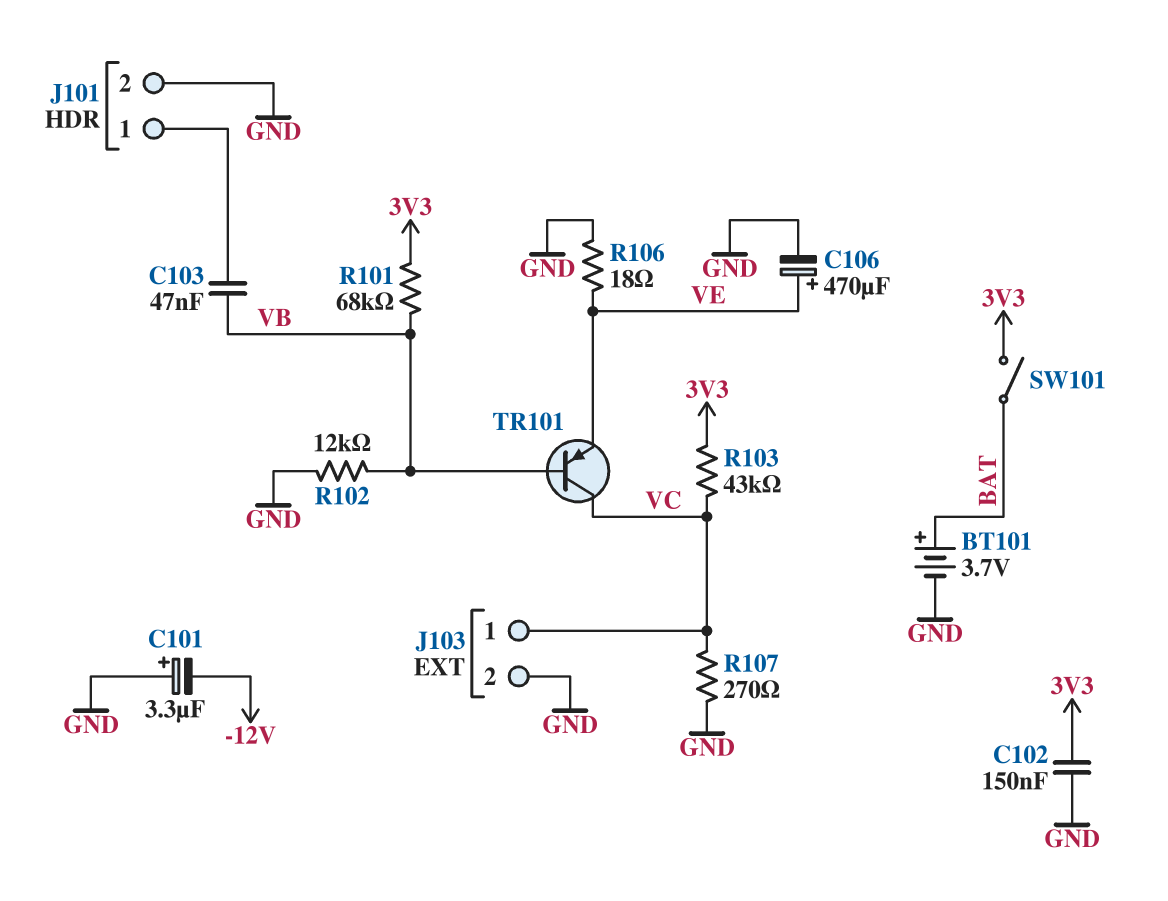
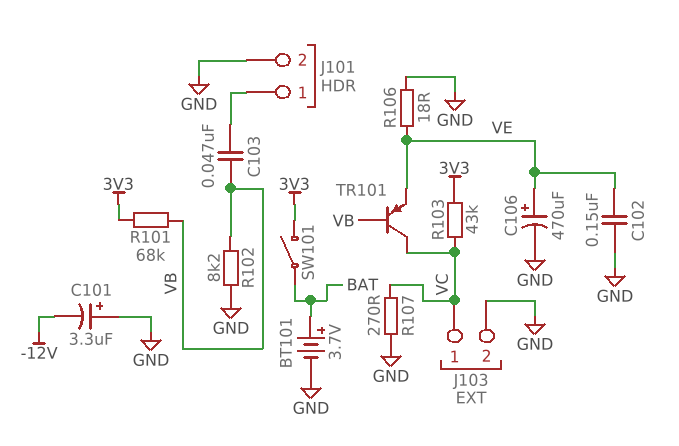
C102: 150nF (3V3, GND) -> 150nF (GND, VE)
R102: 12k (GND, VB) -> 8.2k (GND, VB)

